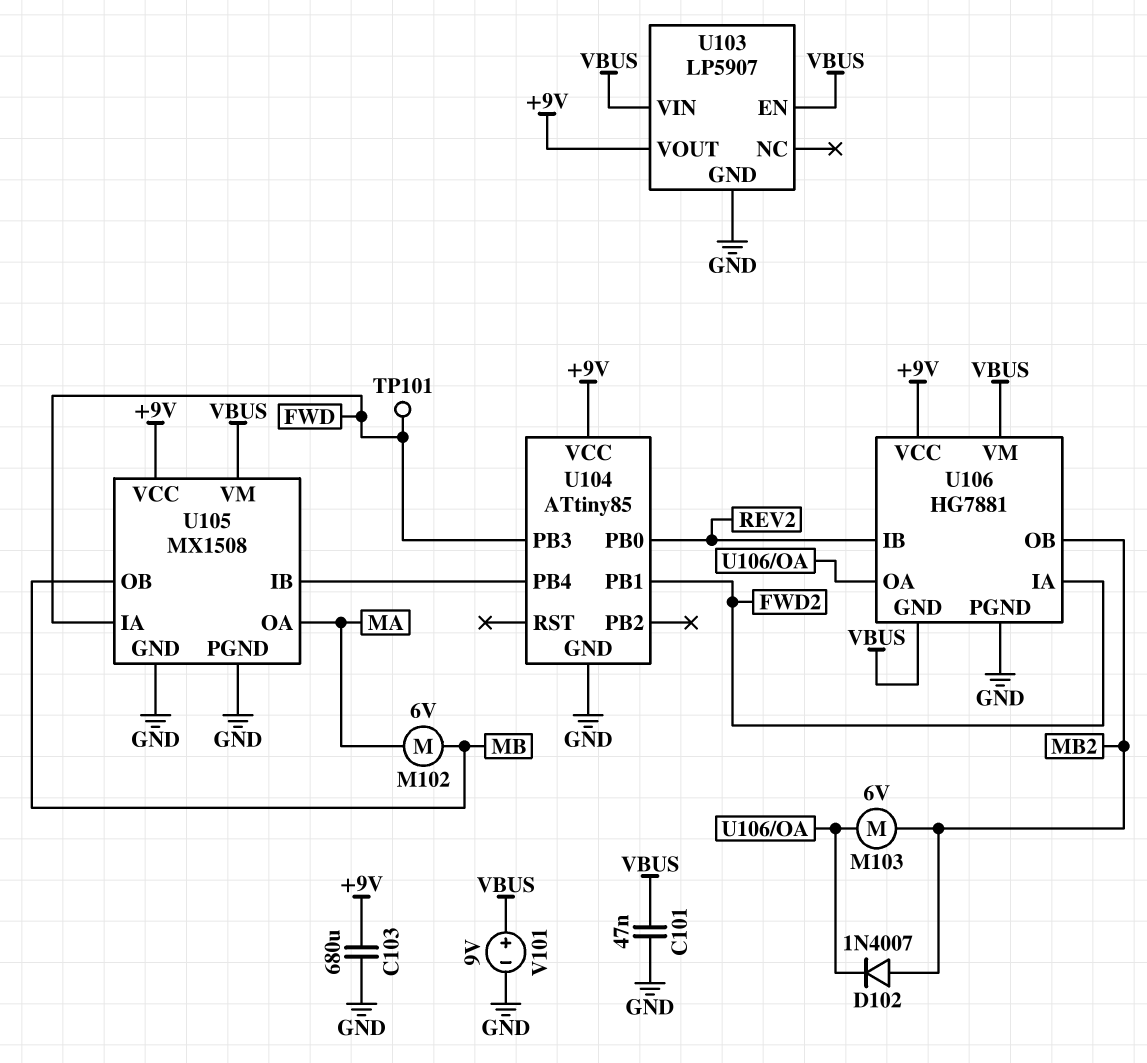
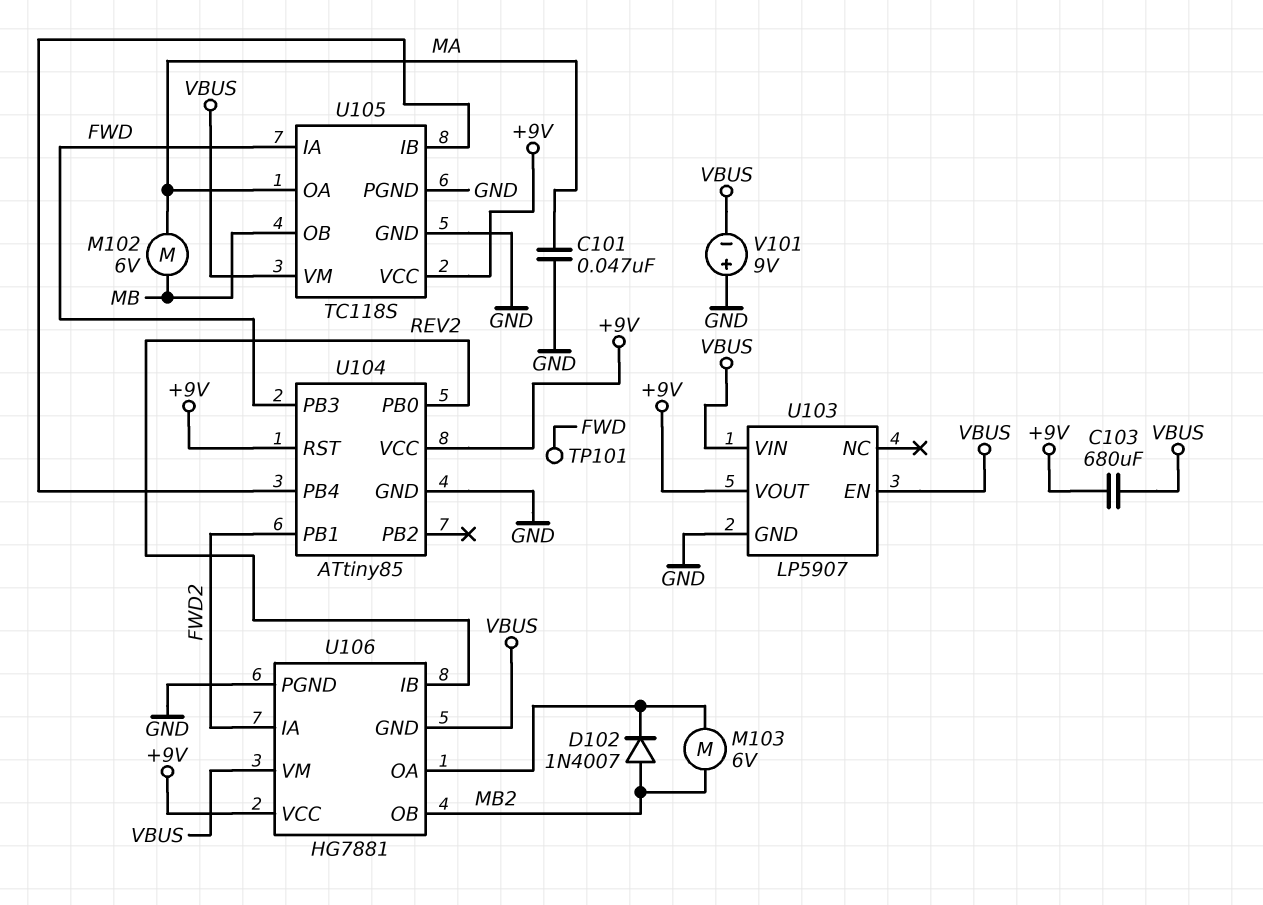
C101: 47nF (GND, VBUS) -> 47nF (GND, MA)
C103: 680uF (+9V, GND) -> 680uF (+9V, VBUS)
U104 pin RST: none -> +9V
U105: MX1508 -> TC118S
V101: 9V (plus VBUS, minus GND) -> 9V (plus GND, minus VBUS)

